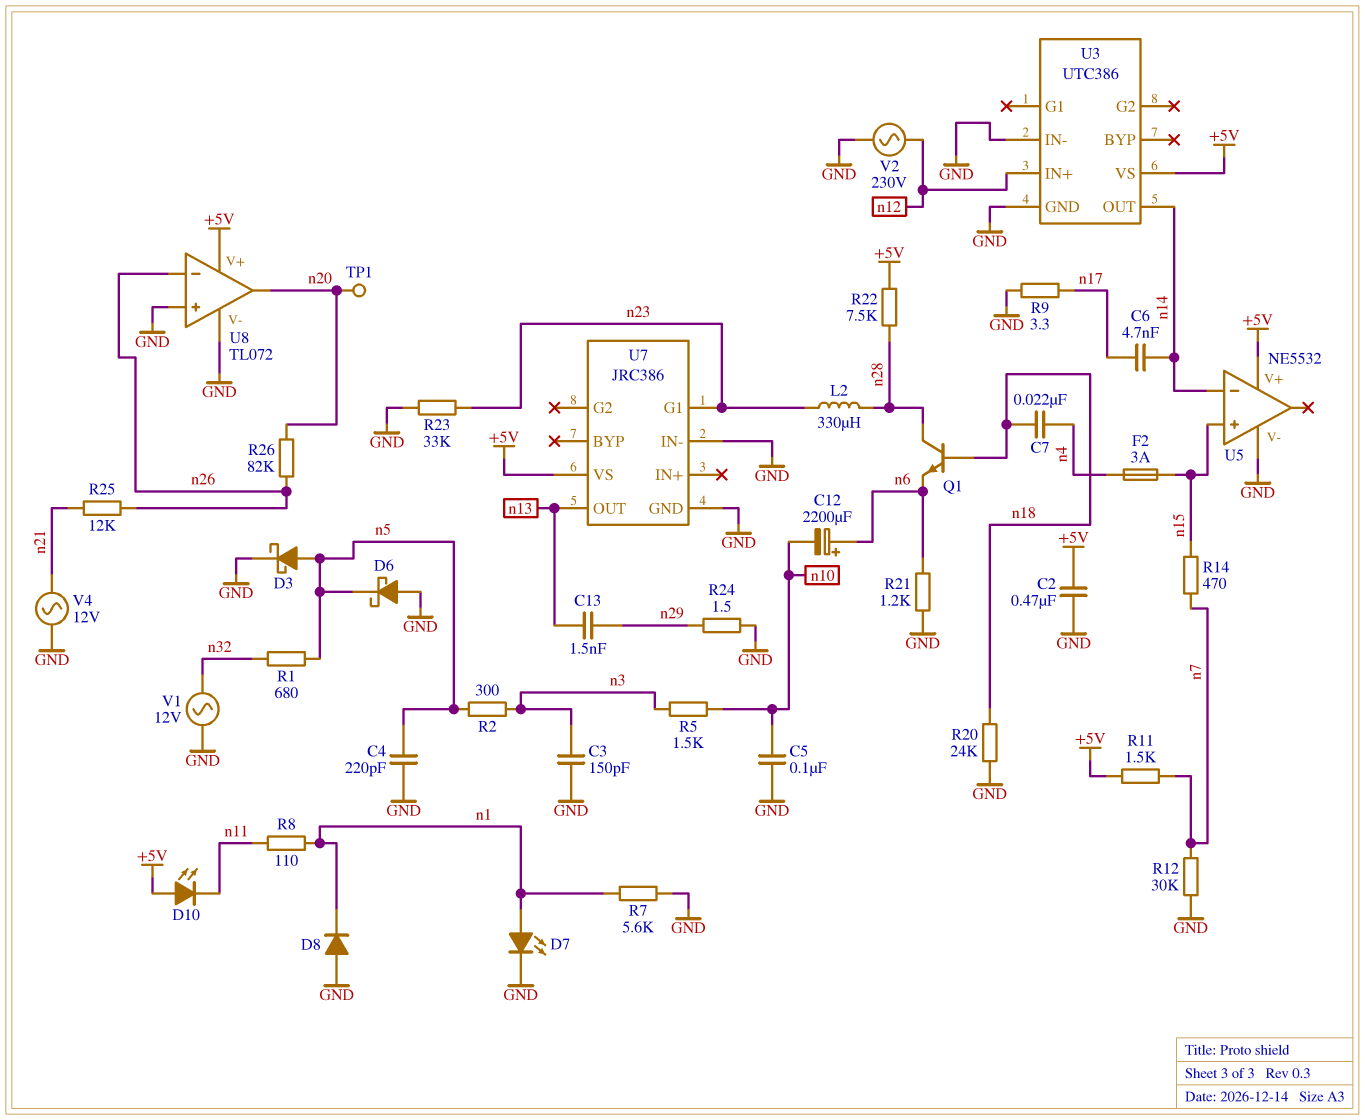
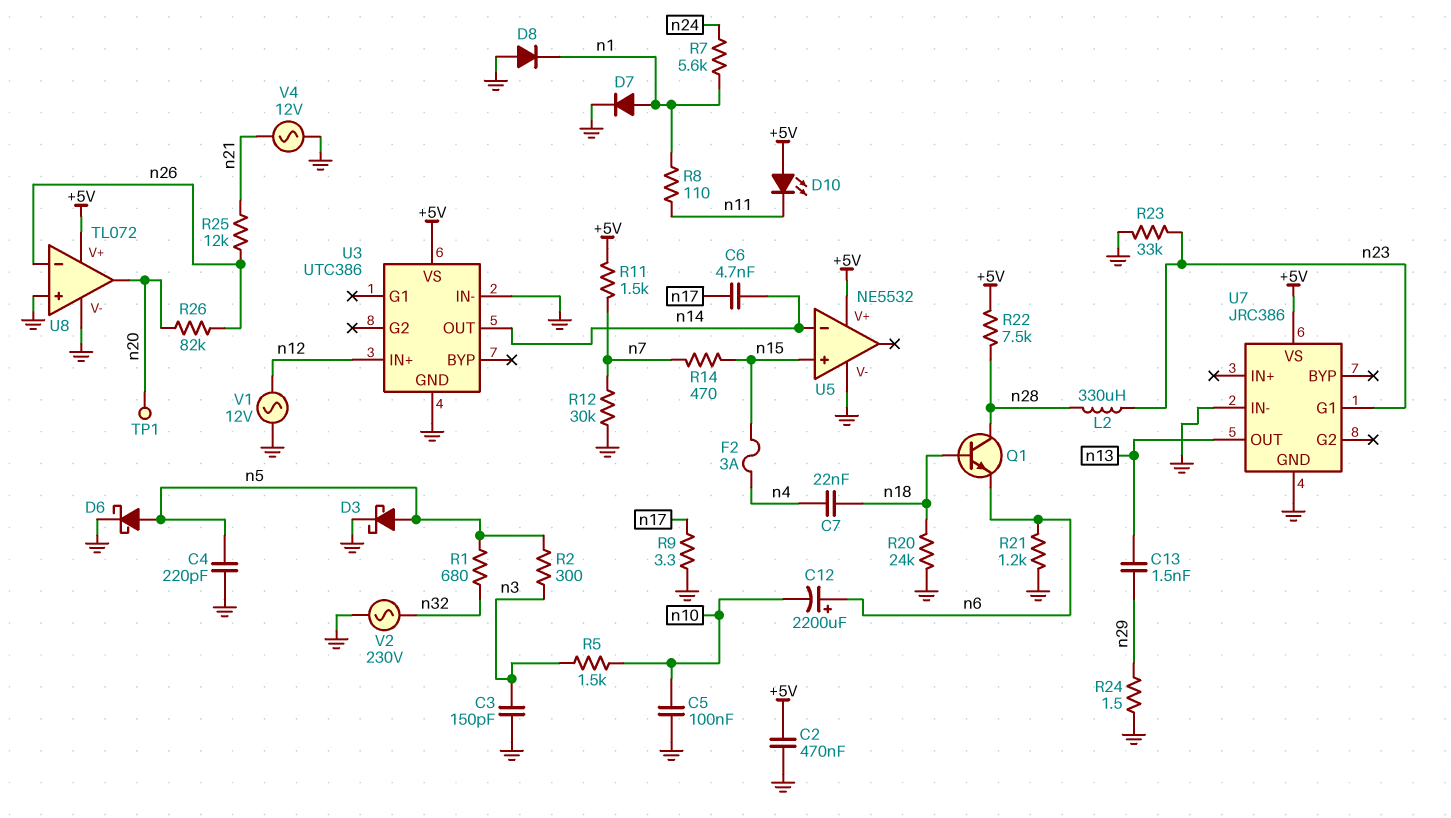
D6: schottky (A GND, K n5) -> schottky (A n5, K GND)
D7: LED (A n1, K GND) -> diode (A n1, K GND)
R7: 5.6k (GND, n1) -> 5.6k (n1, n24)
V1: AC 12V (GND, n32) -> AC 12V (GND, n12)
V2: AC 230V (GND, n12) -> AC 230V (GND, n32)

